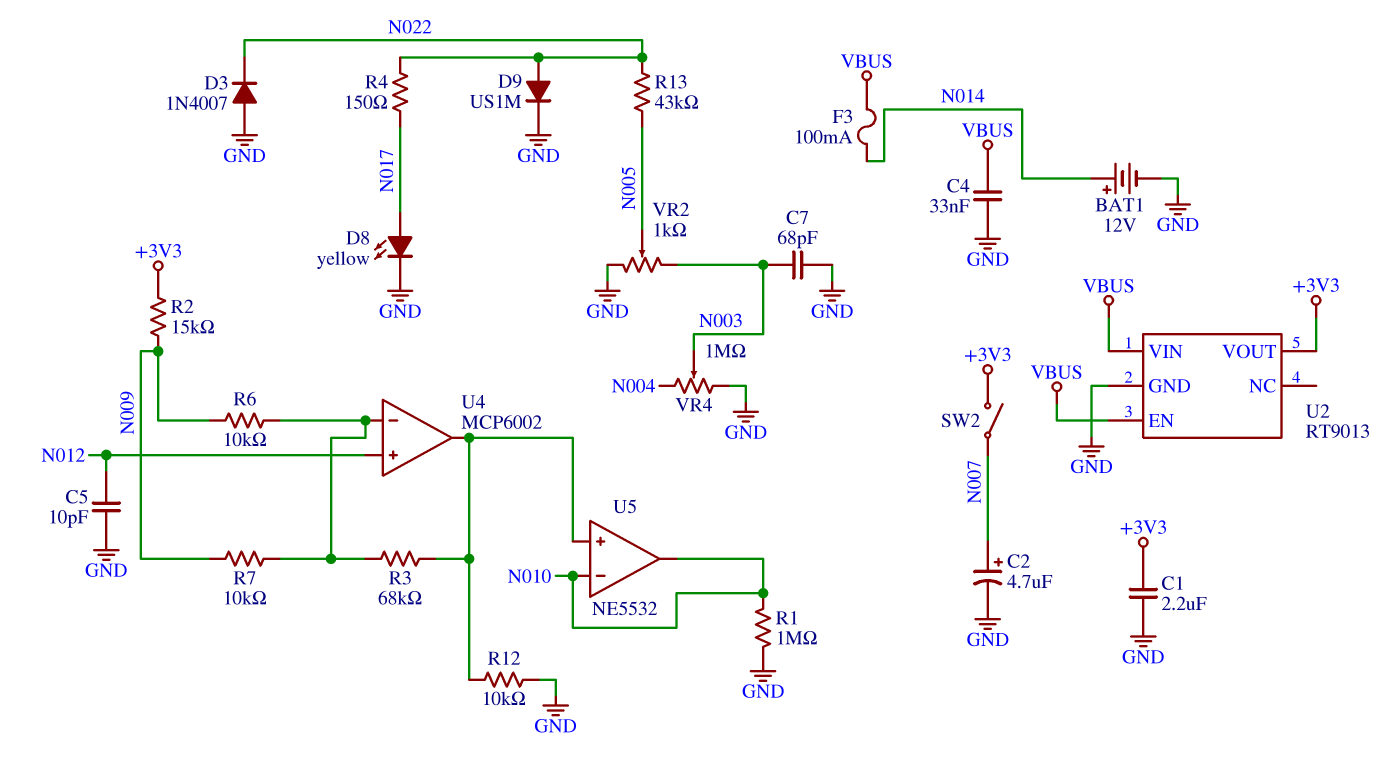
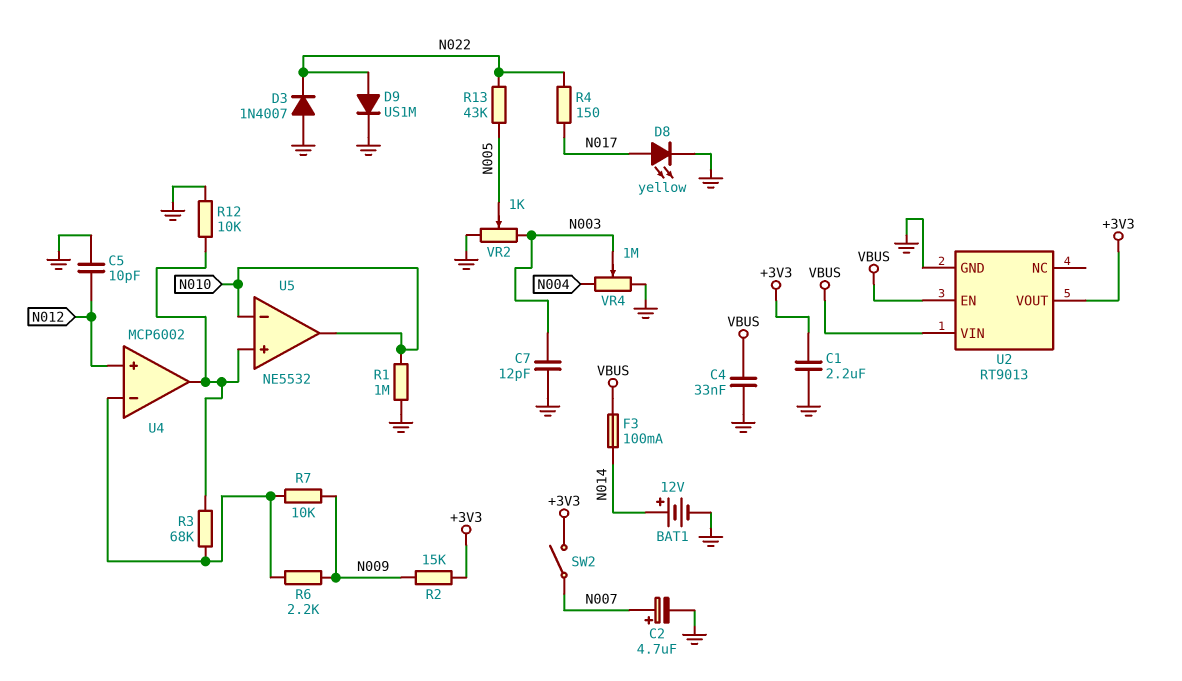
C7: 68pF (GND, N003) -> 12pF (GND, N003)
R6: 10k (N009, U4/in-) -> 2.2k (N009, U4/in-)

